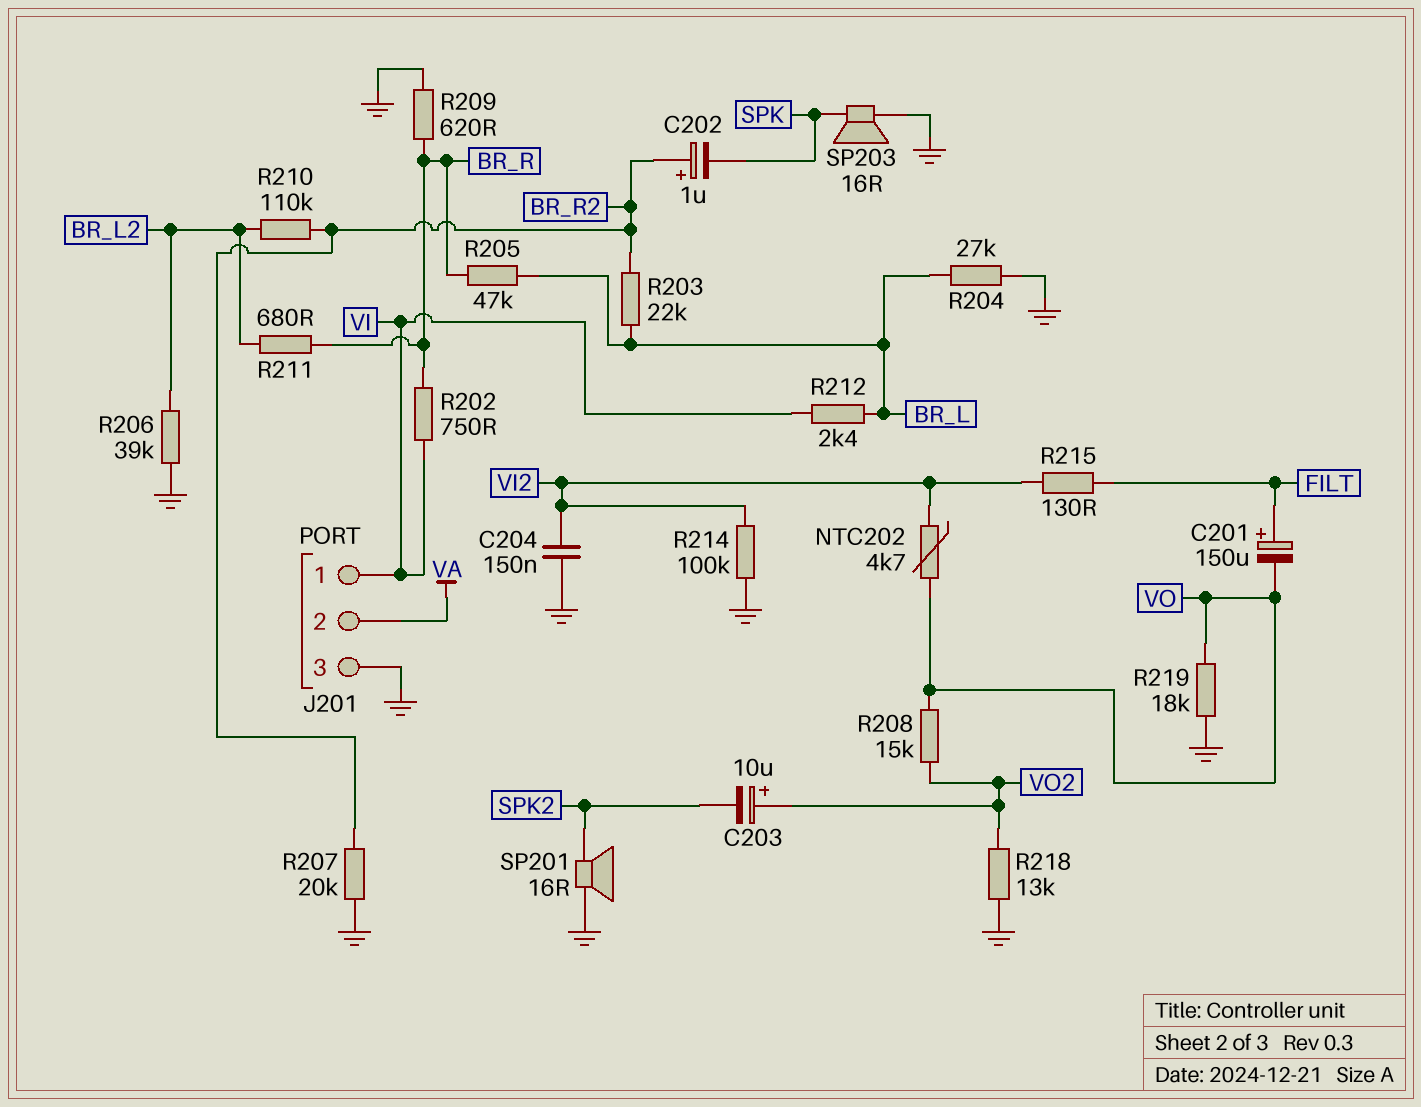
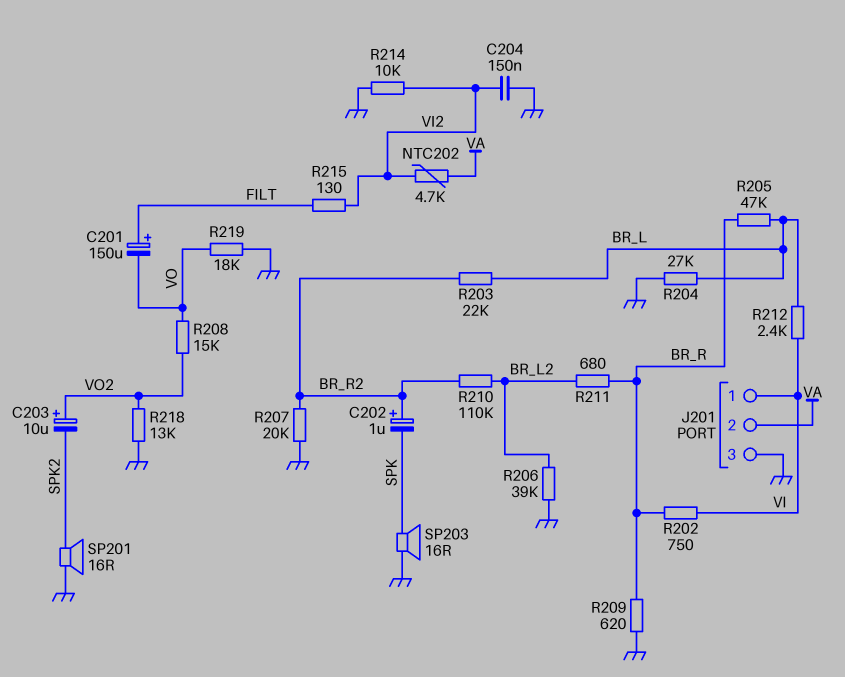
NTC202: 4.7k (VI2, VO) -> 4.7k (VA, VI2)
R214: 100k (GND, VI2) -> 10k (GND, VI2)

